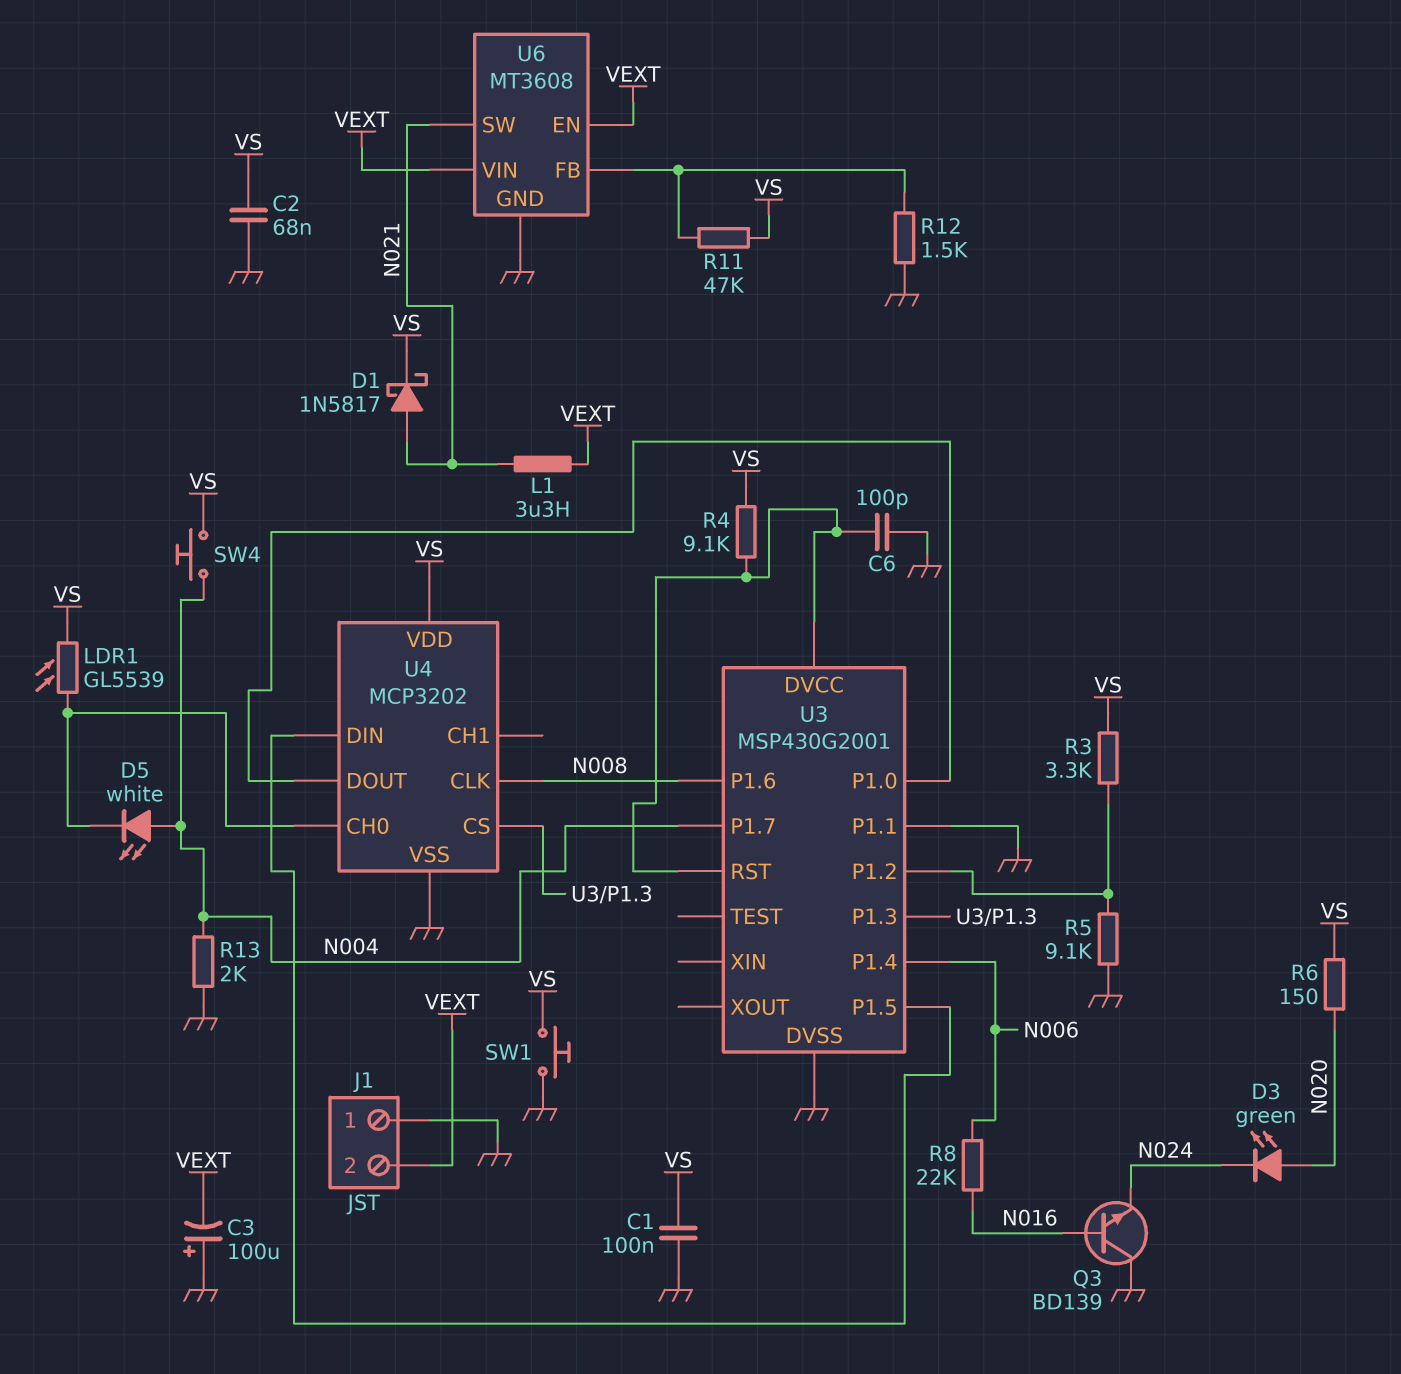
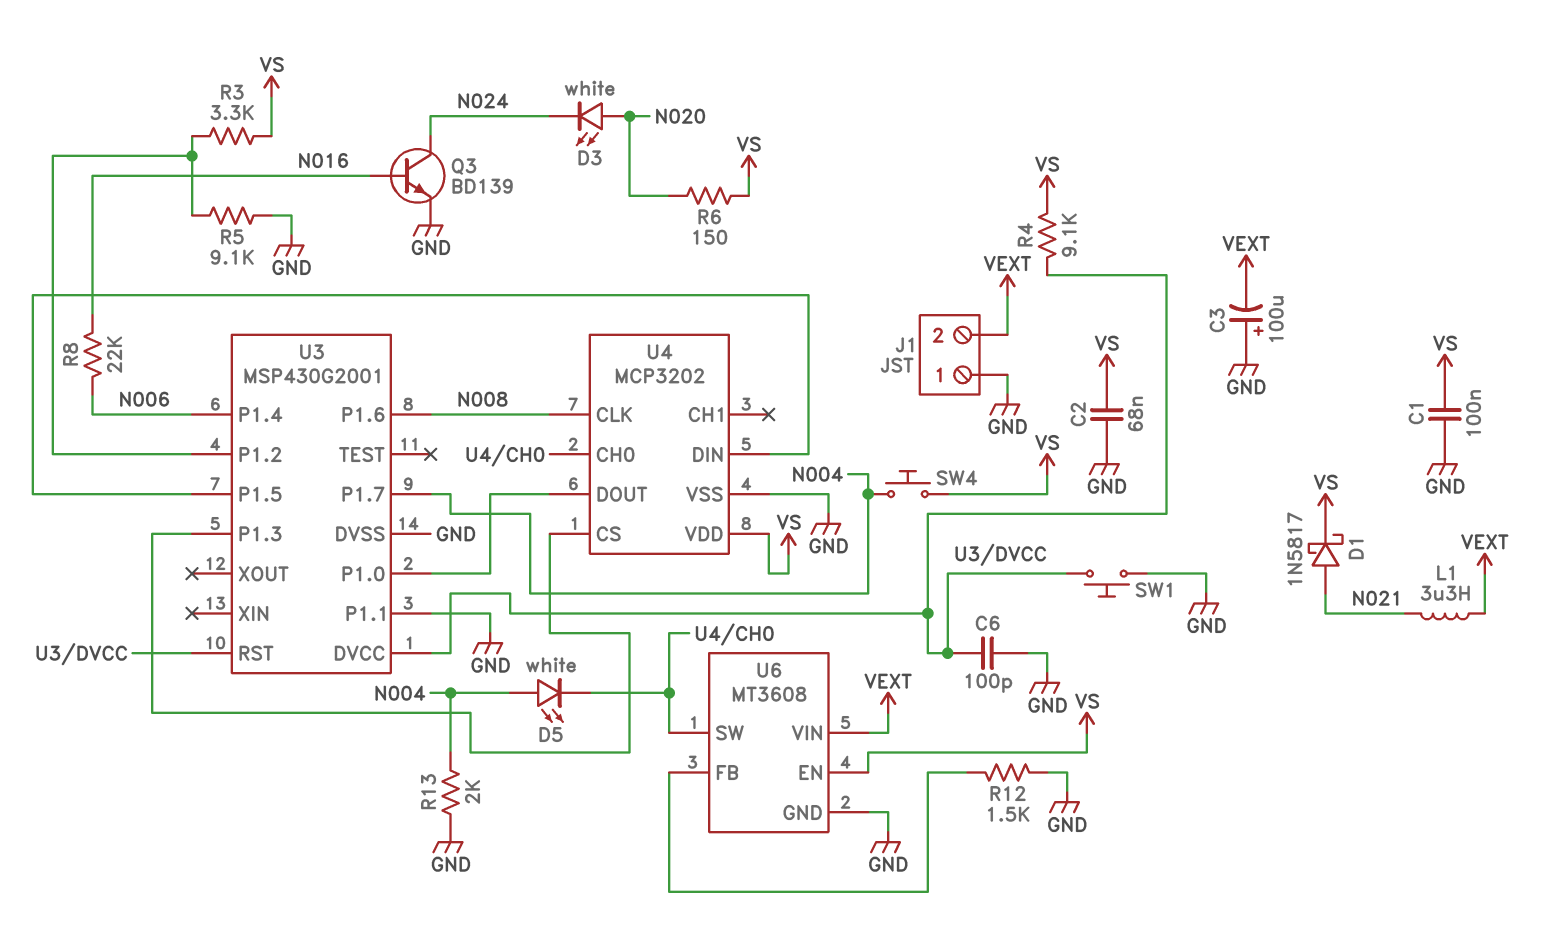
D3: LED green (A N020, K N024) -> LED white (A N020, K N024)
LDR1: GL5539 (U4/CH0, VS) -> none
Q3: NPN BD139 (B N016, C GND, E N024) -> NPN BD139 (B N016, C N024, E GND)
R11: 47k (U6/FB, VS) -> none
SW1: button (GND, VS) -> button (GND, U3/DVCC)
U6 pin EN: VEXT -> VS
U6 pin SW: N021 -> U4/CH0

